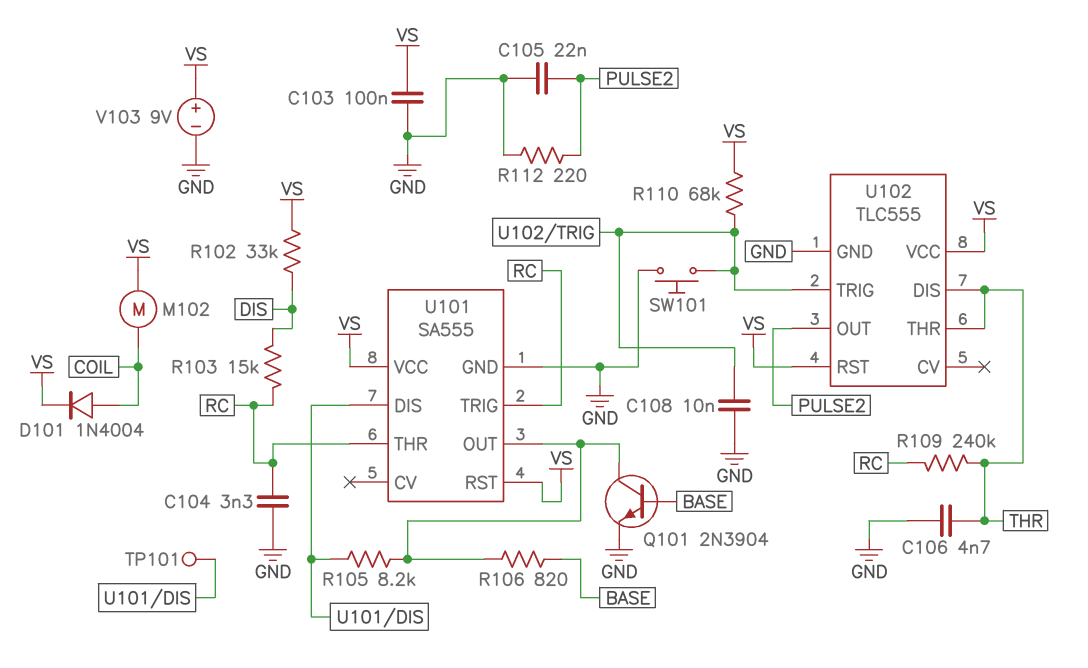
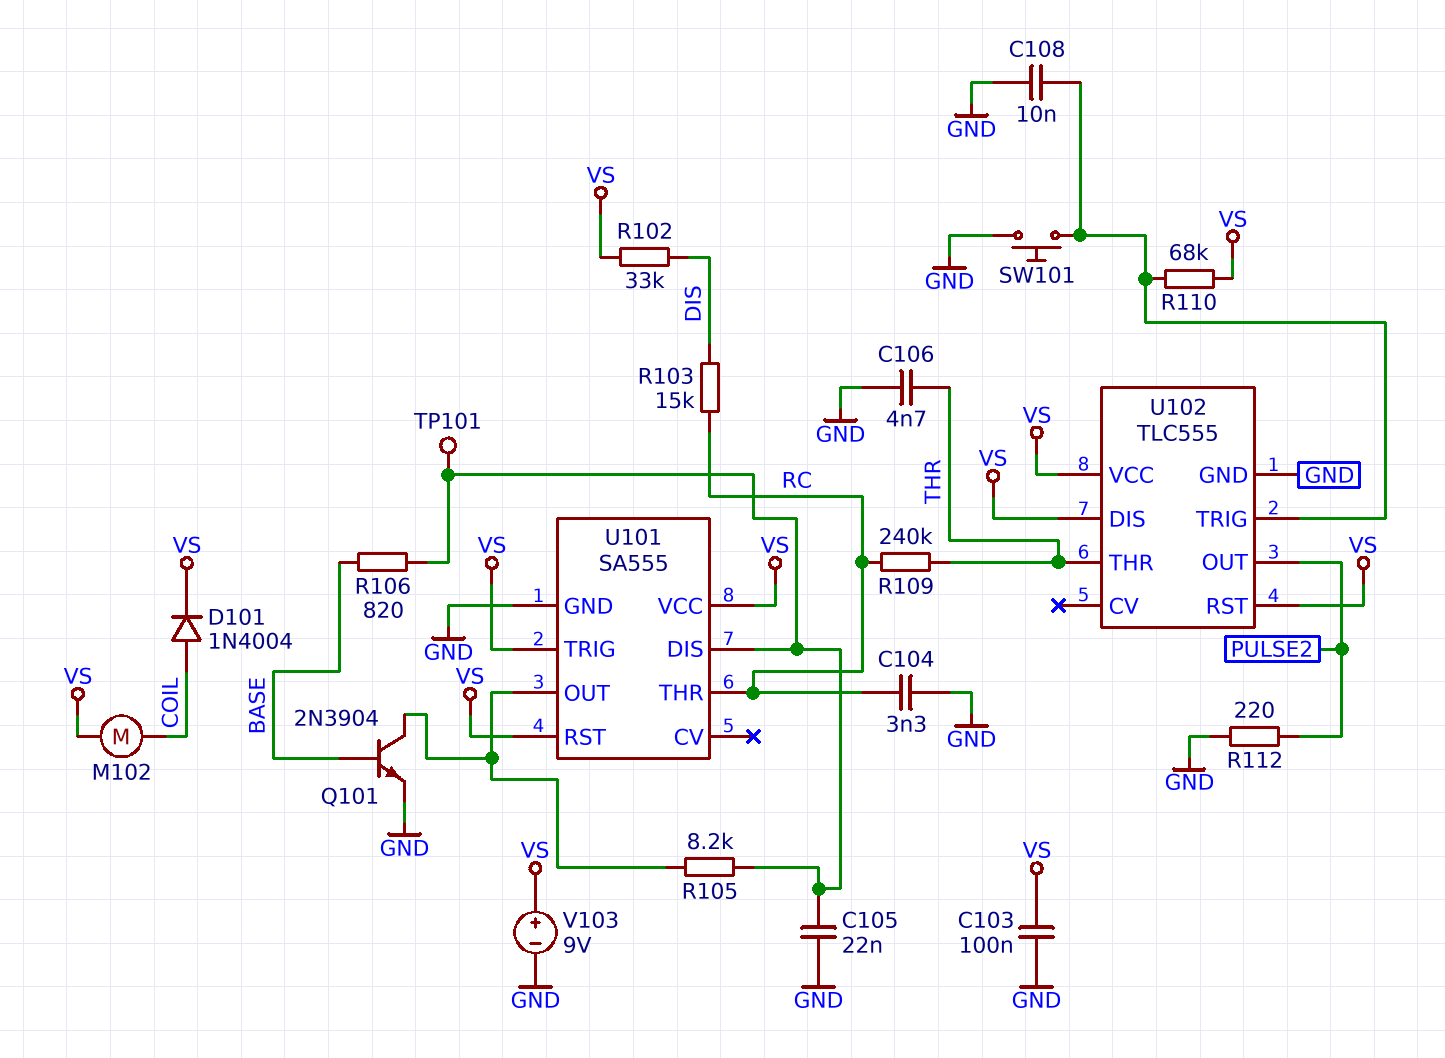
C105: 22nF (GND, PULSE2) -> 22nF (GND, U101/DIS)
R106: 820 (BASE, U101/OUT) -> 820 (BASE, U101/DIS)
U101 pin TRIG: RC -> VS
U102 pin DIS: THR -> VS

